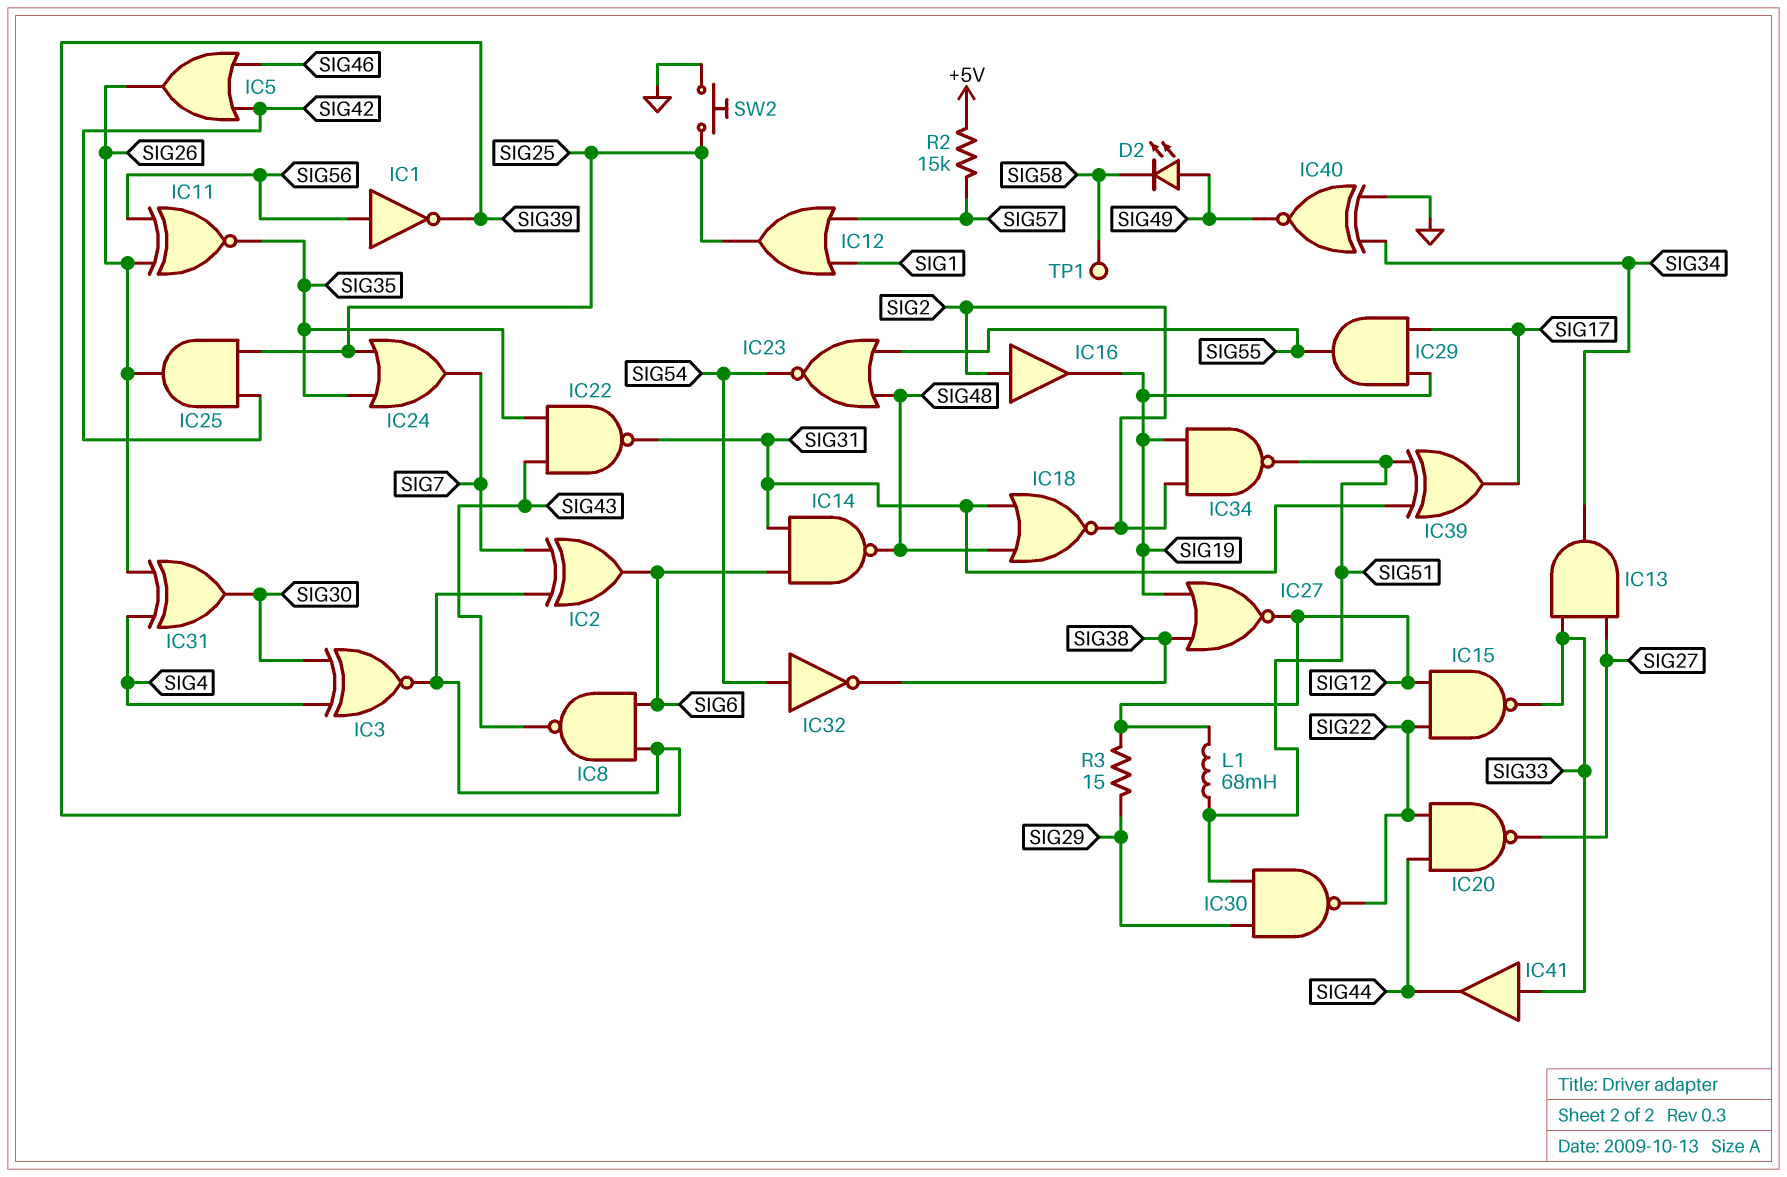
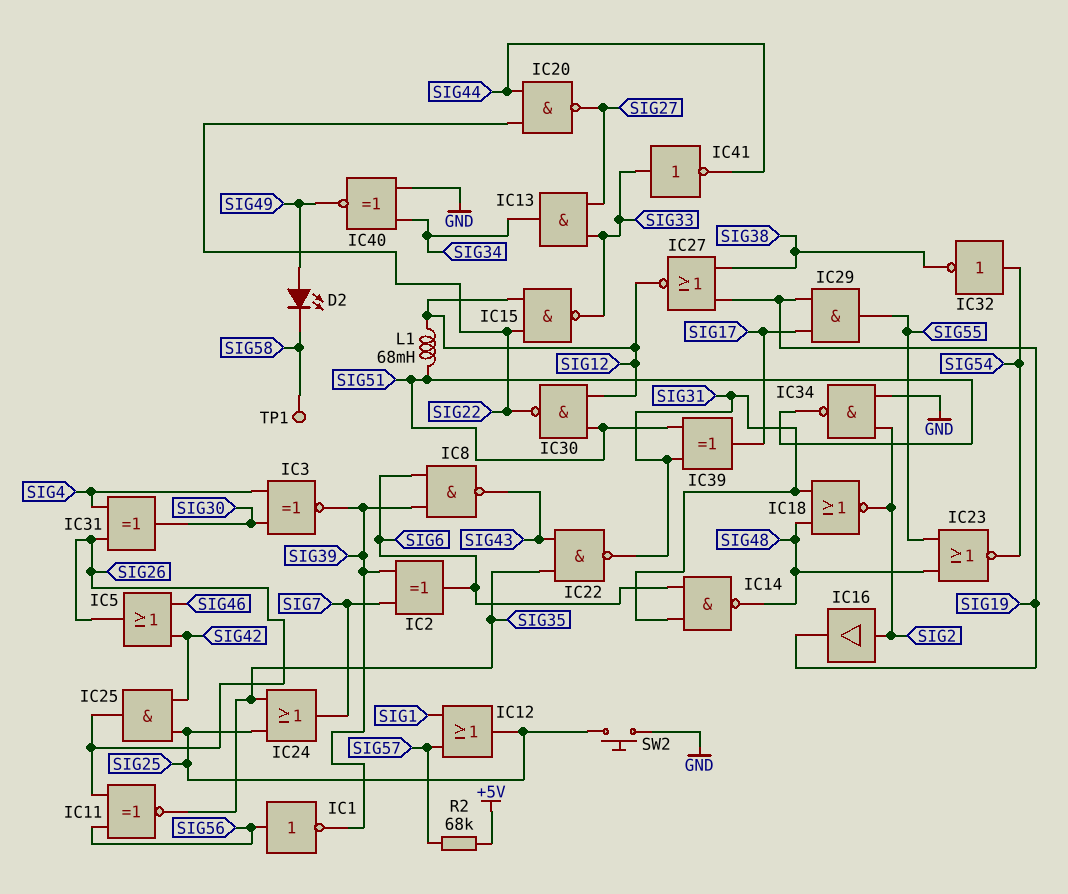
IC30: NAND (in SIG29, in SIG51, out SIG22) -> NAND (in SIG12, in SIG51, out SIG22)
IC34: NAND (in SIG2, in SIG19, out SIG51) -> NAND (in GND, in SIG2, out SIG51)
IC41: buffer (in SIG33, out SIG44) -> NOT (in SIG33, out SIG44)
R2: 15k (+5V, SIG57) -> 68k (+5V, SIG57)
R3: 15 (SIG12, SIG29) -> none

